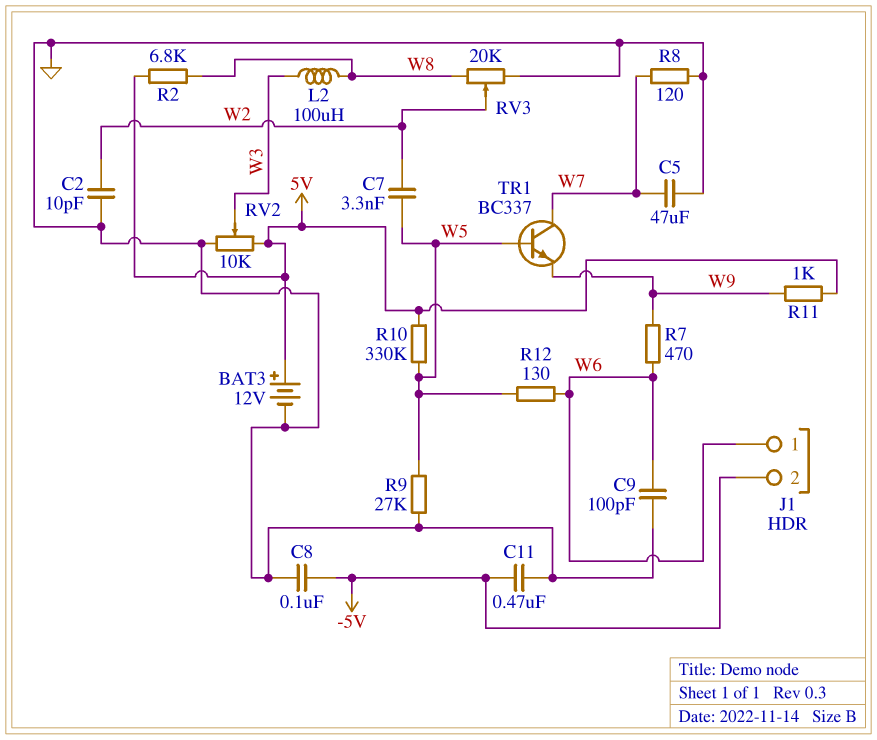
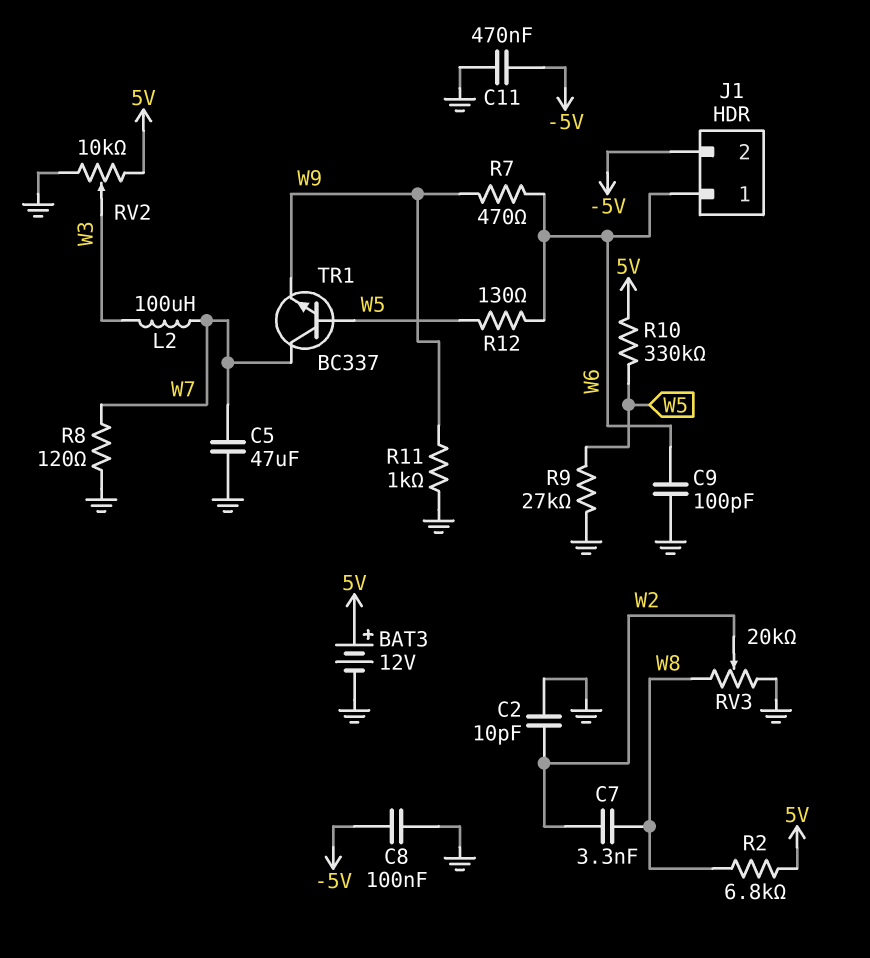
C7: 3.3nF (W2, W5) -> 3.3nF (W2, W8)
L2: 100uH (W3, W8) -> 100uH (W3, W7)
R11: 1k (5V, W9) -> 1k (GND, W9)

